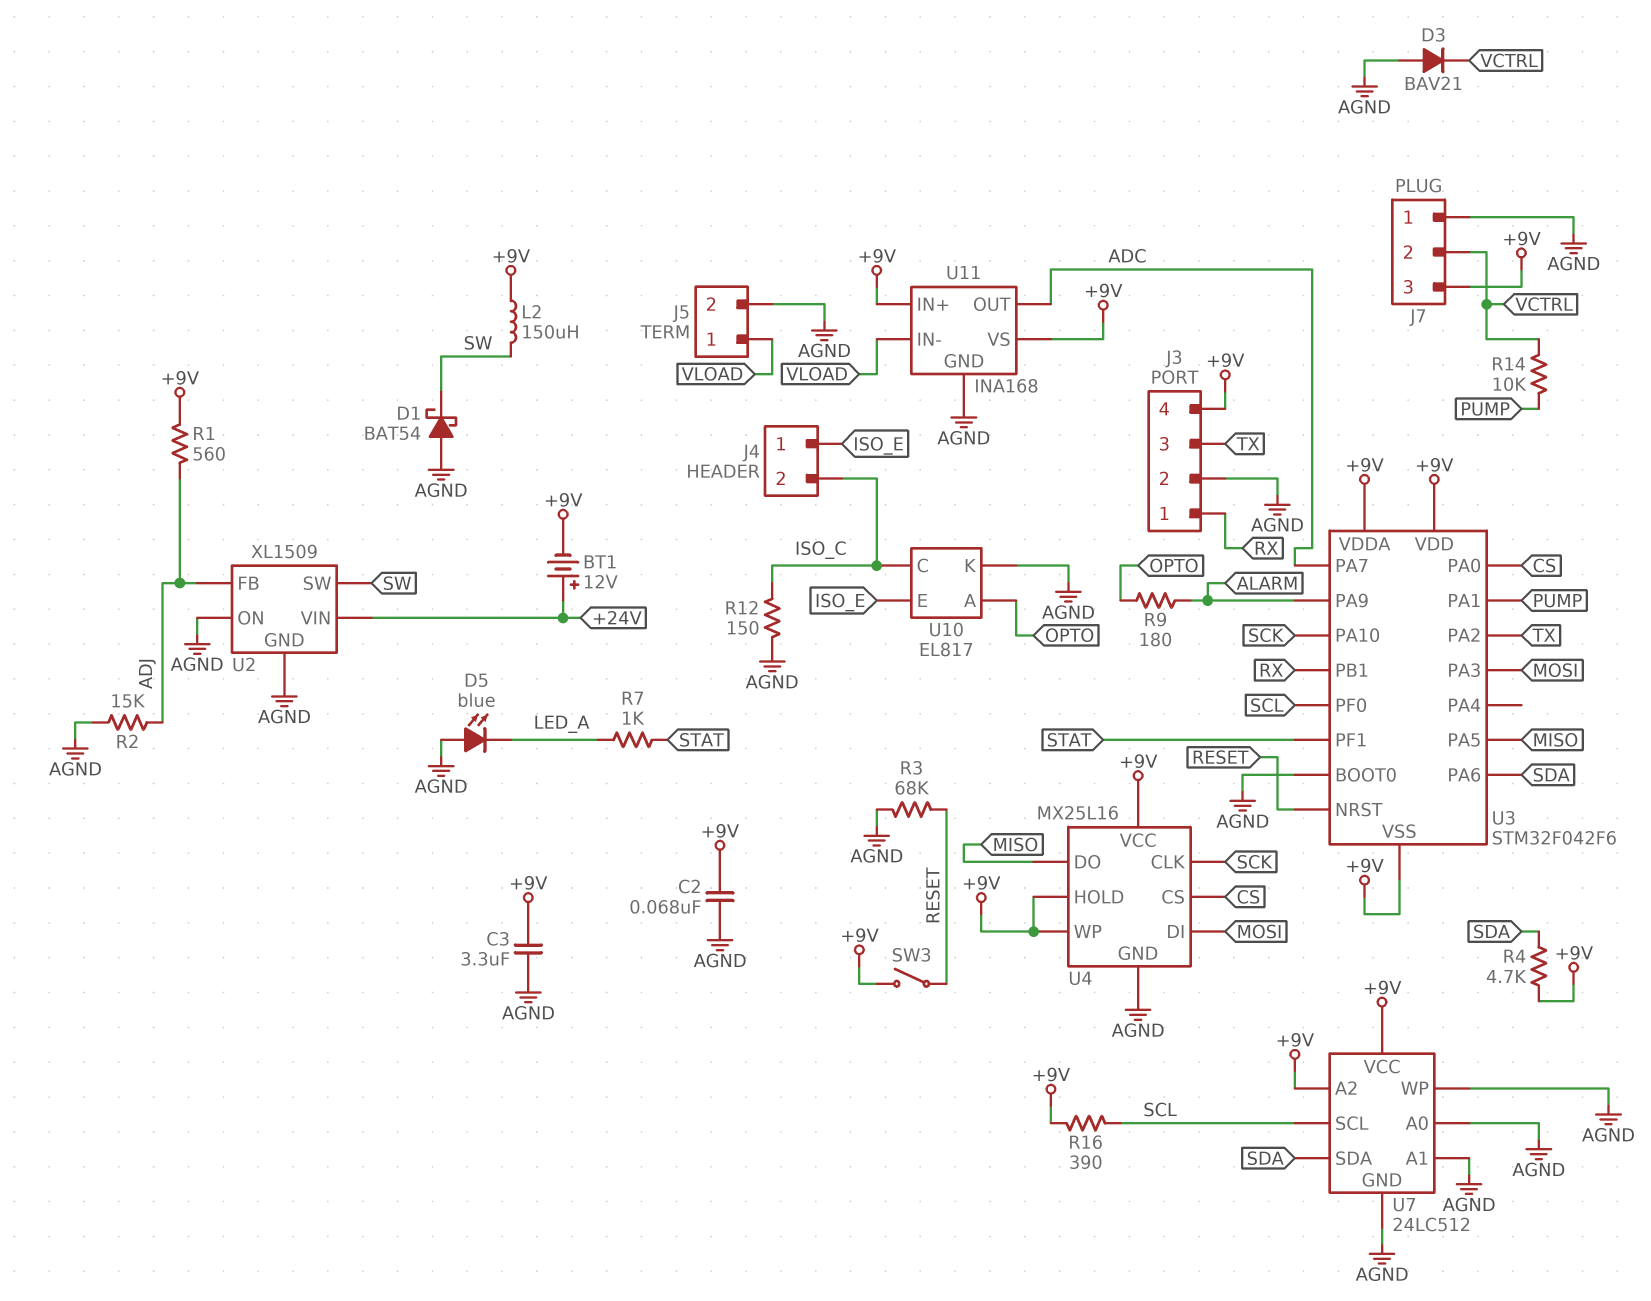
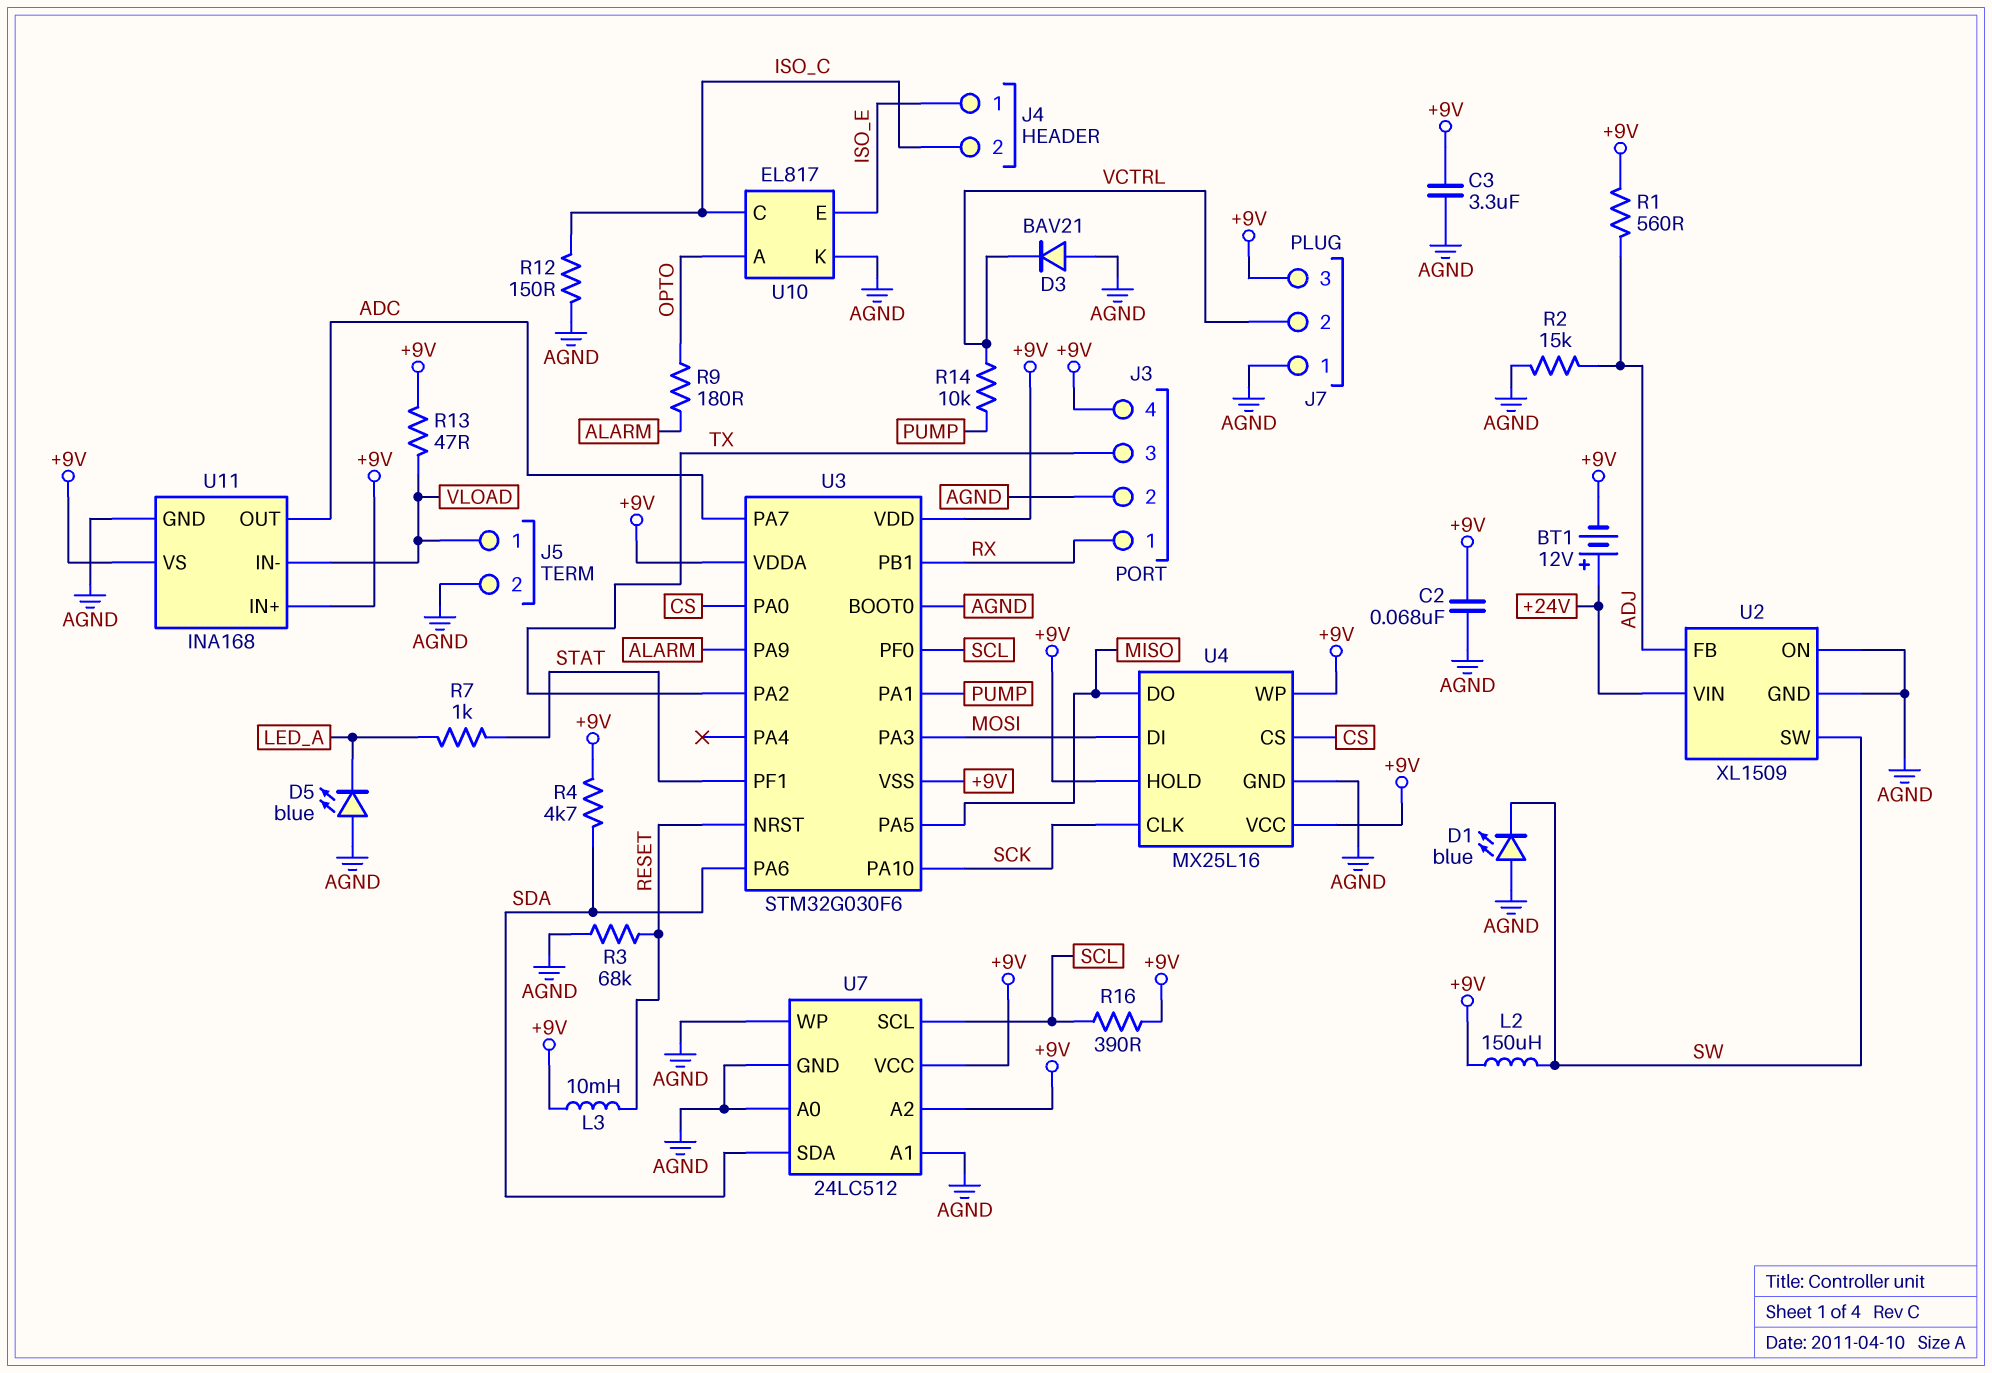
D1: schottky BAT54 (A AGND, K SW) -> LED blue (A AGND, K SW)
L3: none -> 10mH (+9V, RESET)
R13: none -> 47 (+9V, VLOAD)
SW3: switch (+9V, RESET) -> none
U3: STM32F042F6 -> STM32G030F6

